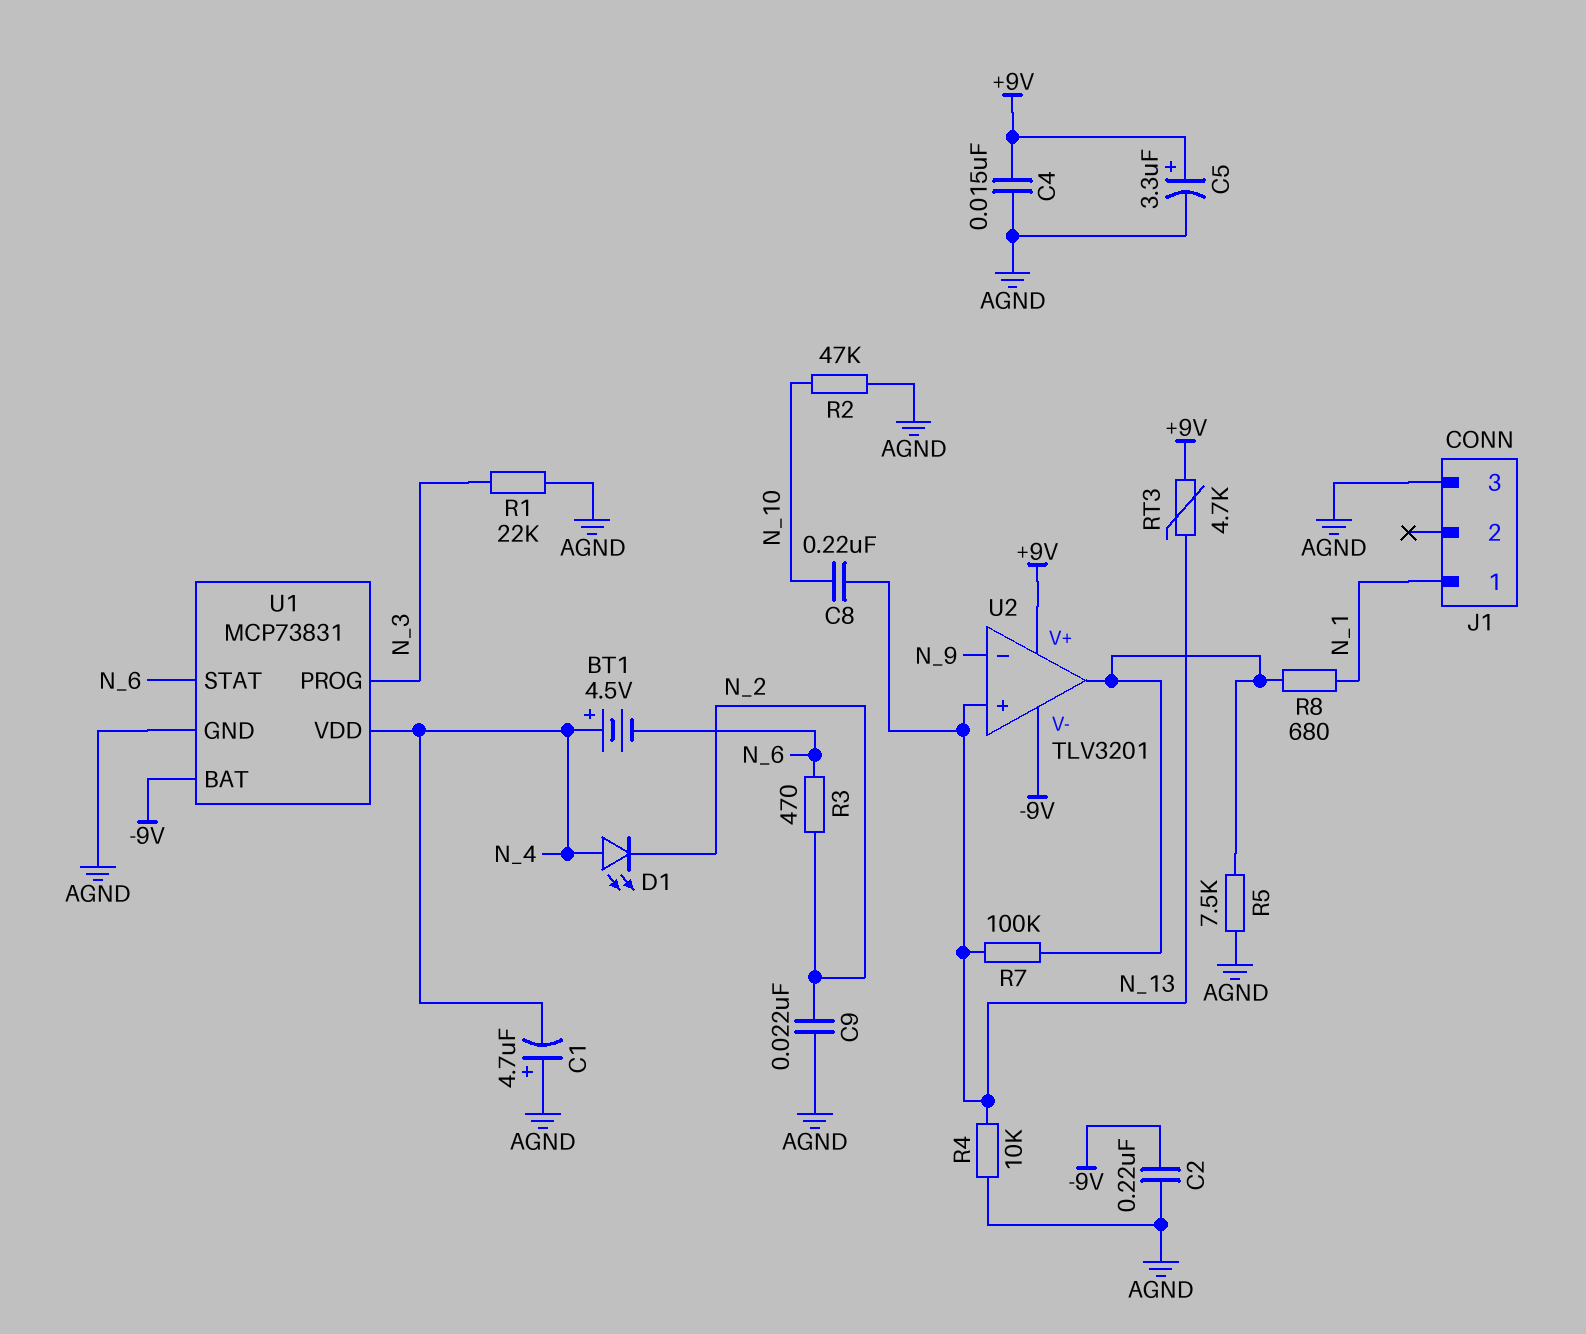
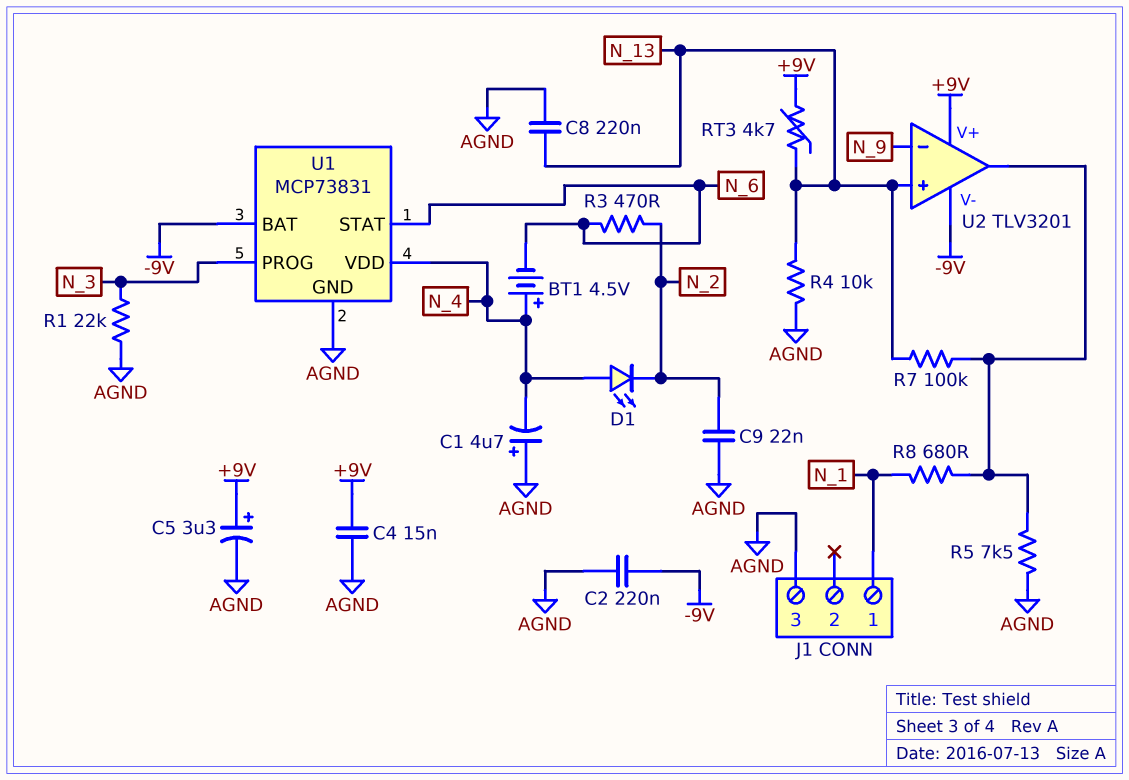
C8: 220nF (N_10, N_13) -> 220nF (AGND, N_13)
R2: 47k (AGND, N_10) -> none

